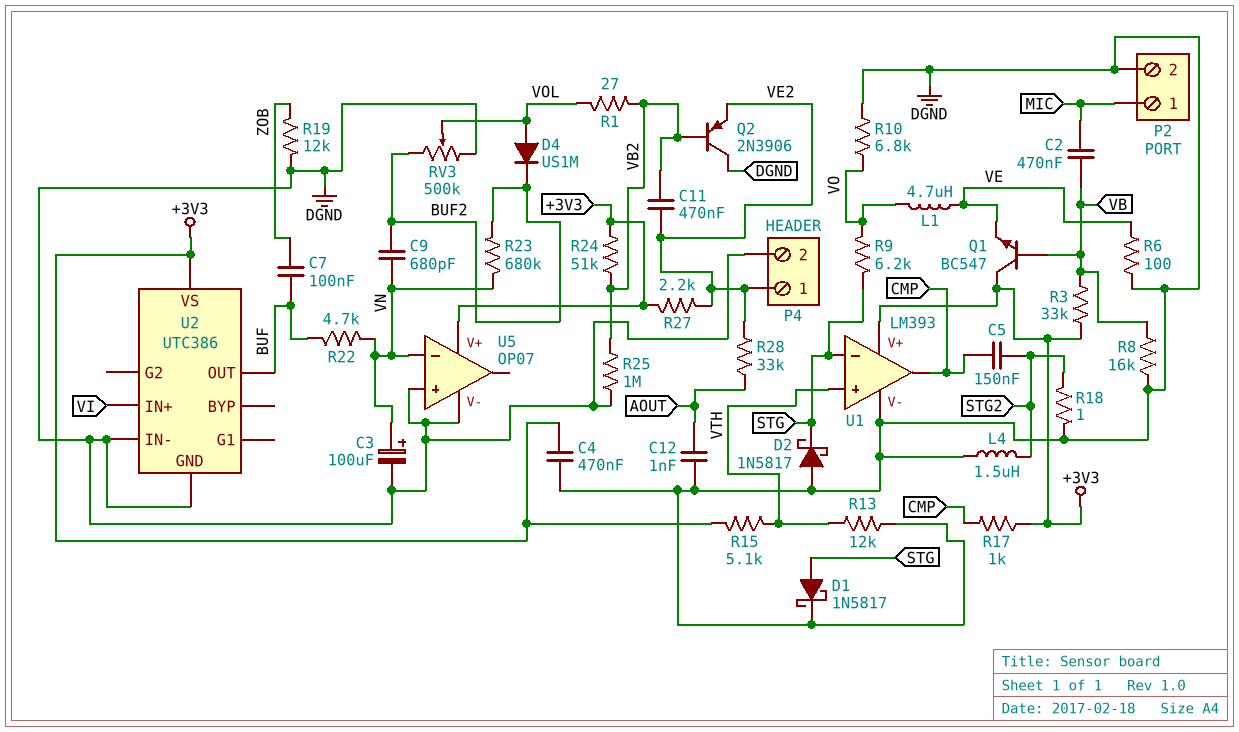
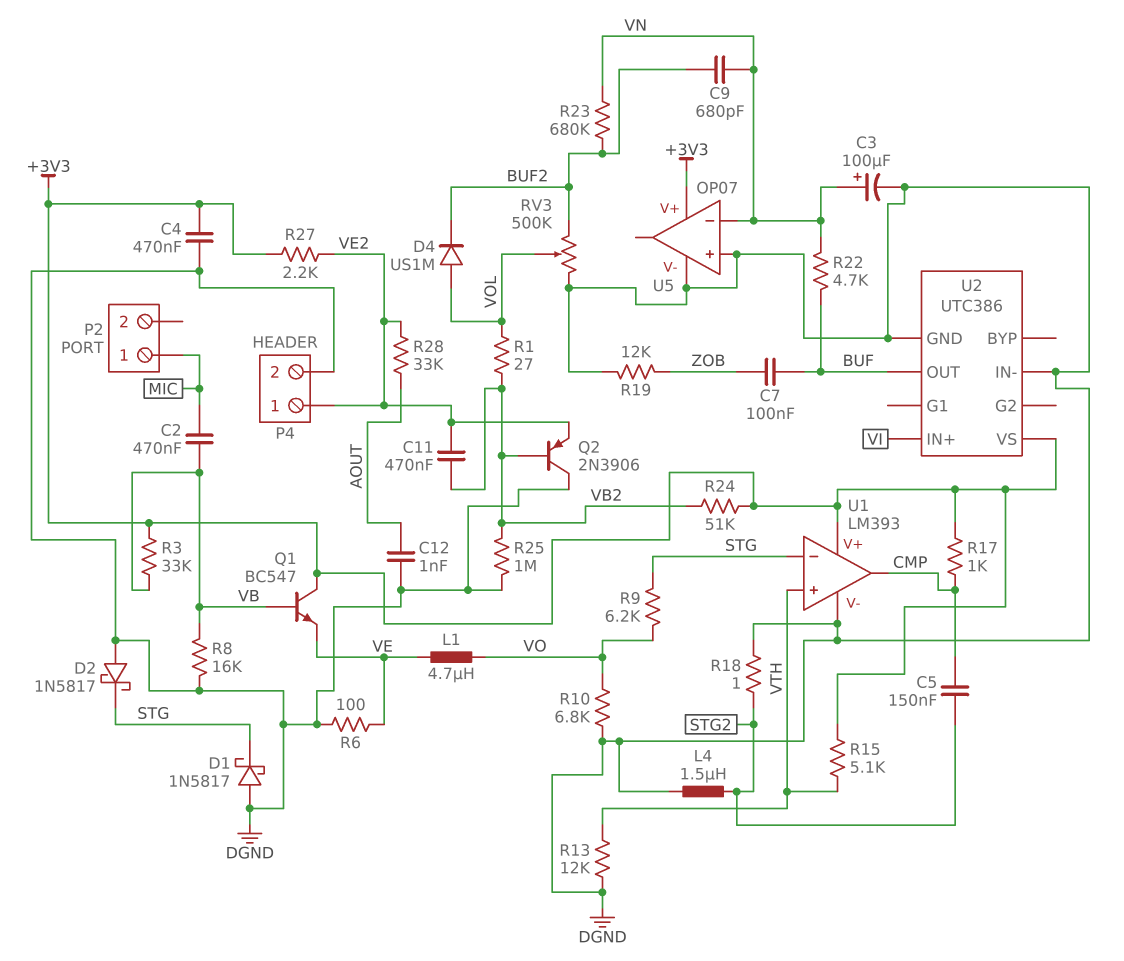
D1: schottky 1N5817 (A STG, K DGND) -> schottky 1N5817 (A DGND, K STG)
P2 pin 2: DGND -> none

